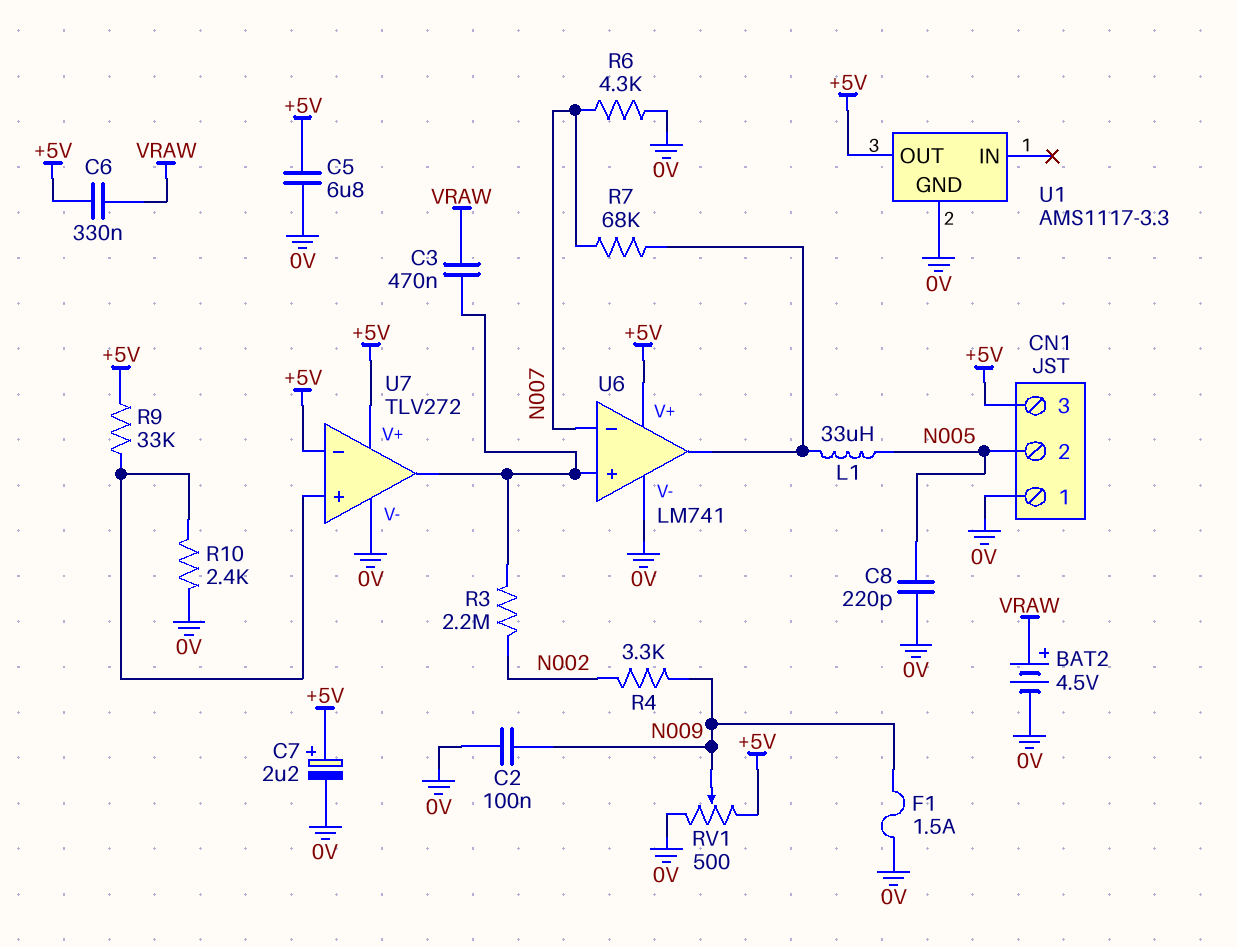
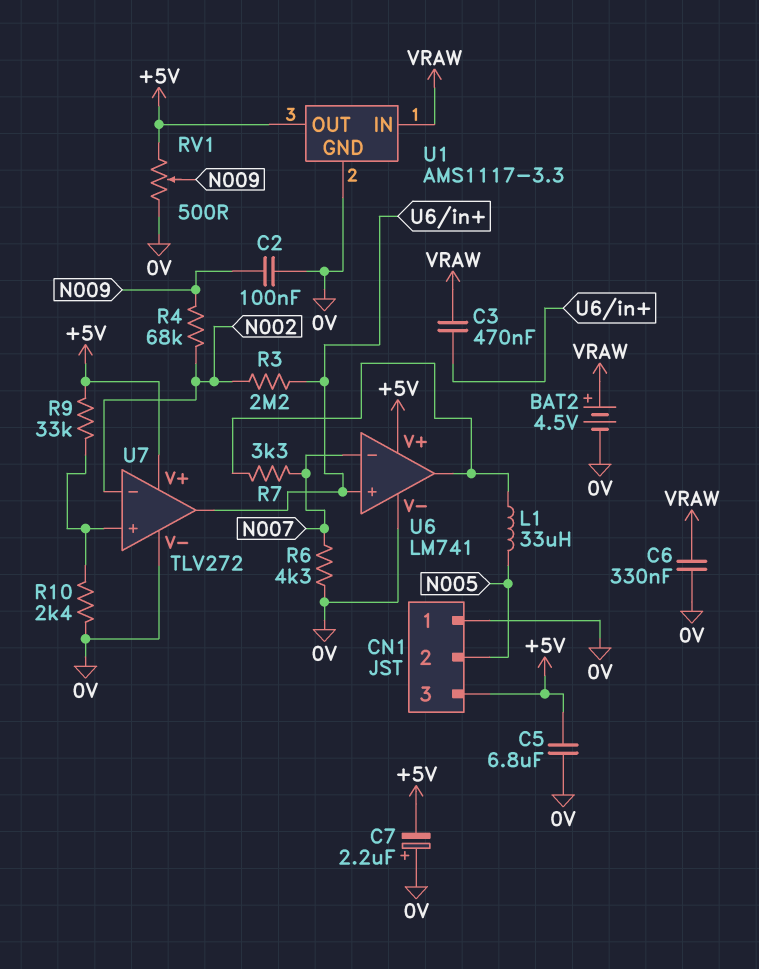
C6: 330nF (+5V, VRAW) -> 330nF (0V, VRAW)
C7: 2.2uF (plus +5V, minus 0V) -> 2.2uF (plus 0V, minus +5V)
C8: 220pF (0V, N005) -> none
F1: 1.5A (0V, N009) -> none
R4: 3.3k (N002, N009) -> 68k (N002, N009)
R7: 68k (N007, U6/out) -> 3.3k (N007, U6/out)
U1 pin IN: none -> VRAW
U7 pin in-: +5V -> N002

